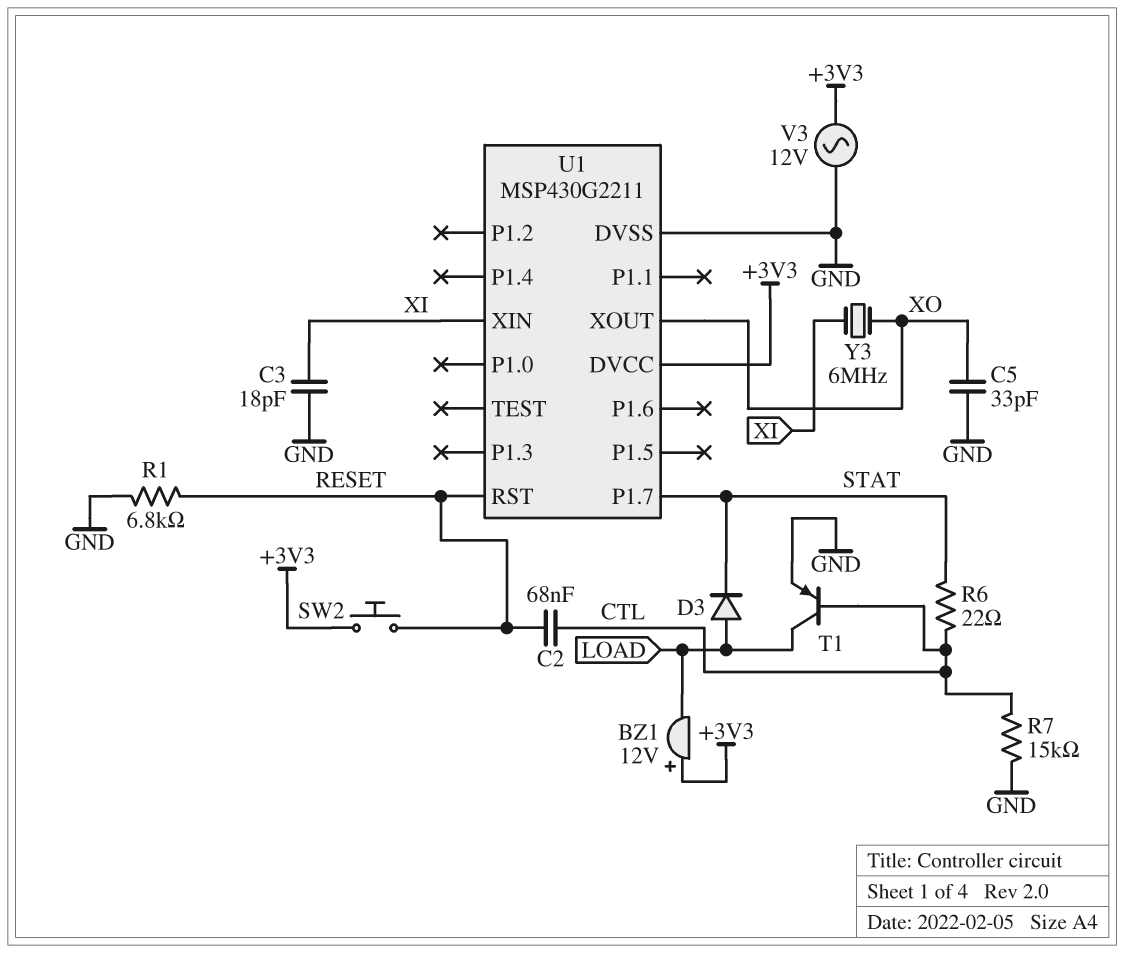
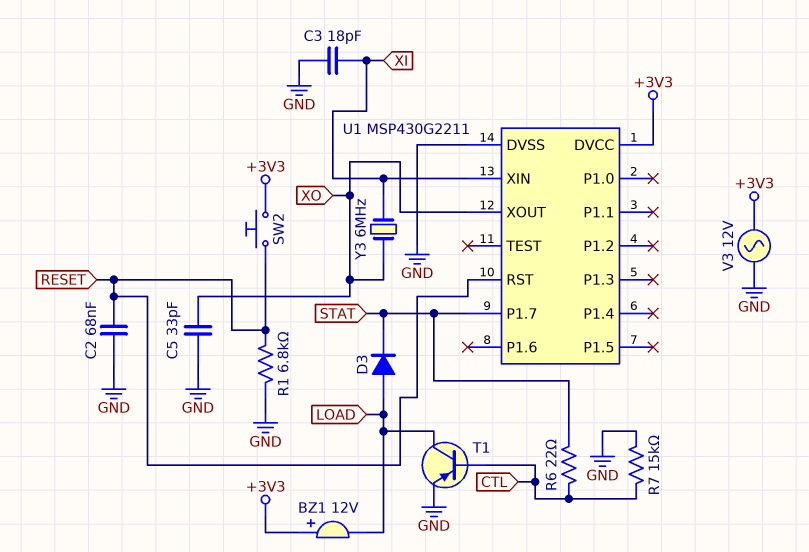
C2: 68nF (CTL, RESET) -> 68nF (GND, RESET)

